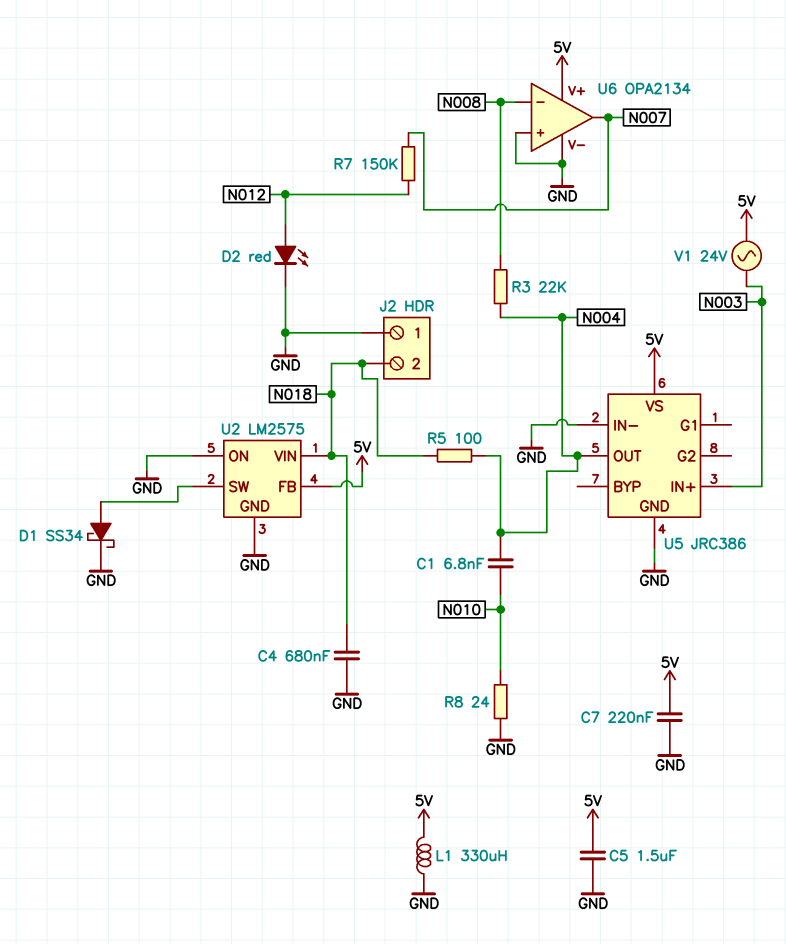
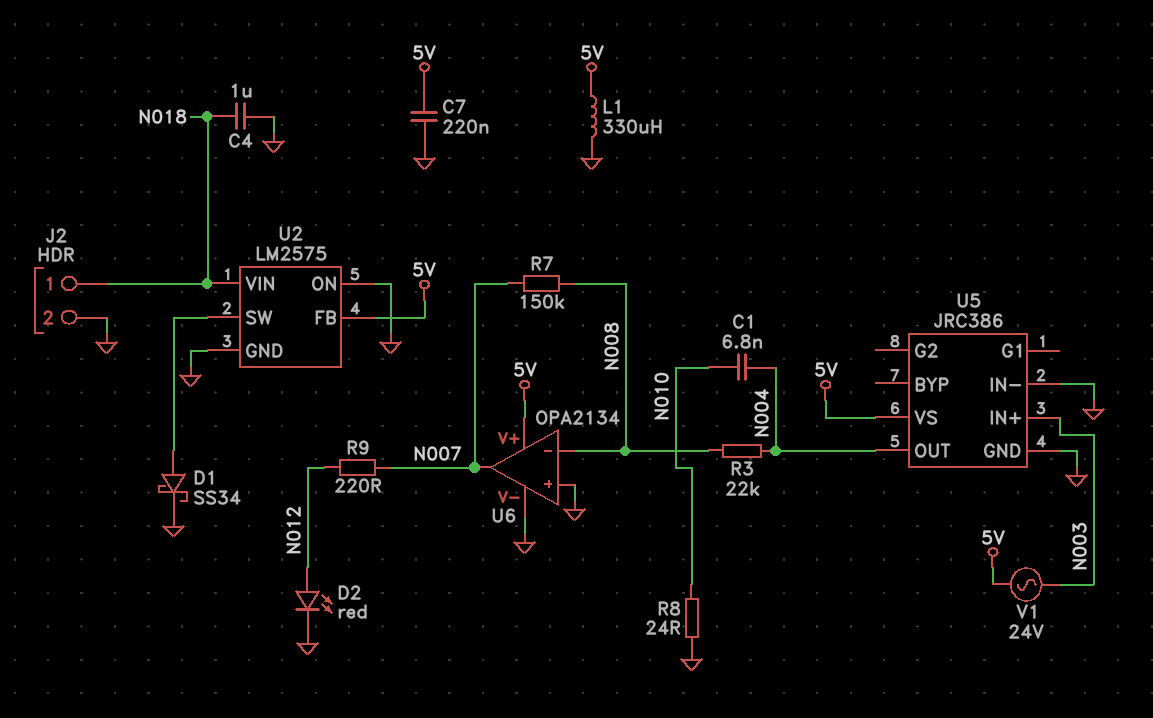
C4: 680nF (GND, N018) -> 1uF (GND, N018)
C5: 1.5uF (5V, GND) -> none
J2 pin 1: GND -> N018
J2 pin 2: N018 -> GND
R5: 100 (N004, N018) -> none
R7: 150k (N007, N012) -> 150k (N007, N008)
R9: none -> 220 (N007, N012)

